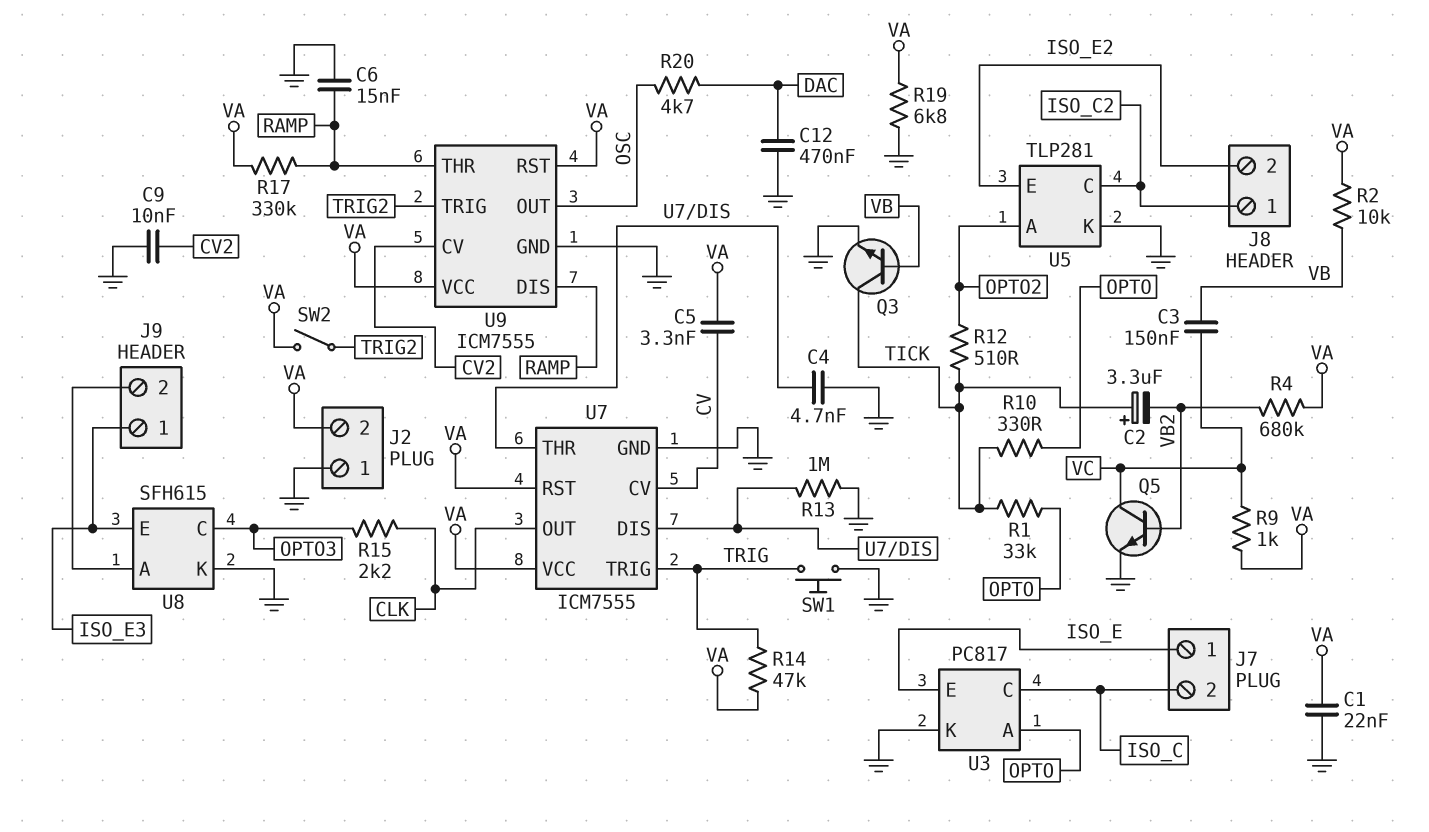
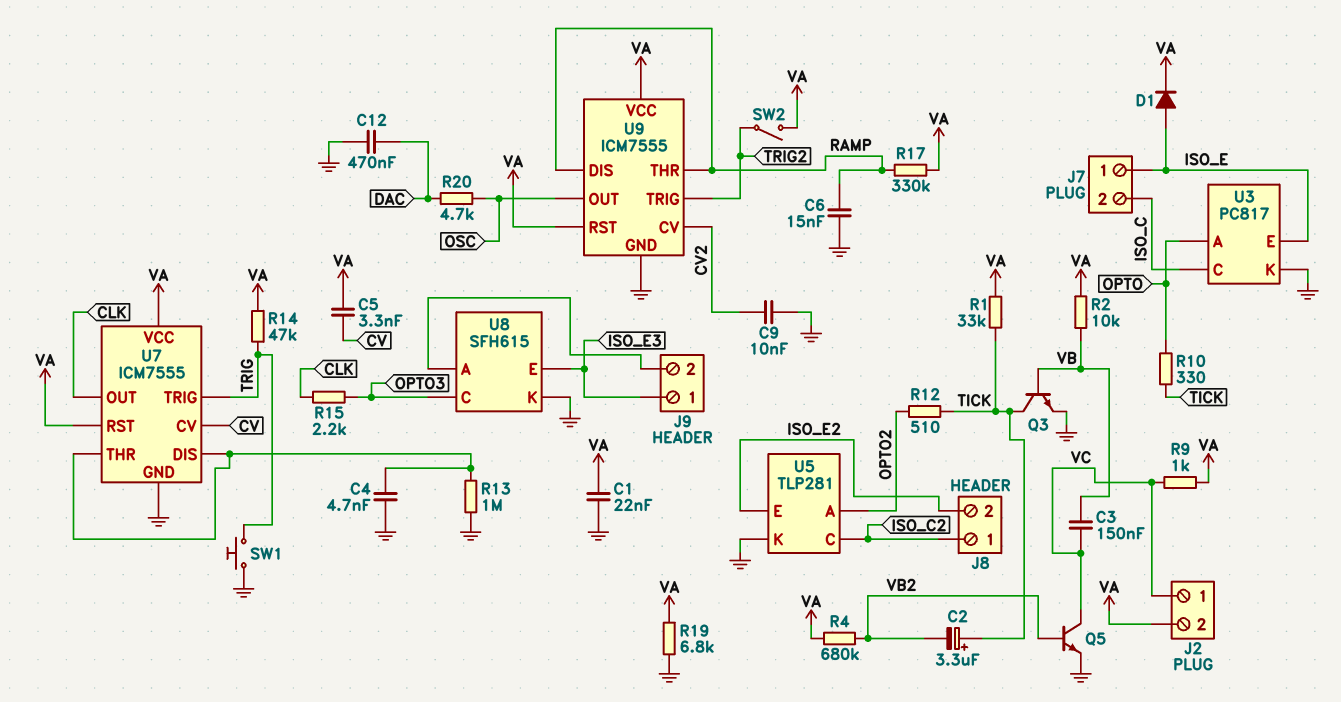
D1: none -> diode (A ISO_E, K VA)
J2 pin 1: GND -> VC
R1: 33k (OPTO, TICK) -> 33k (TICK, VA)

